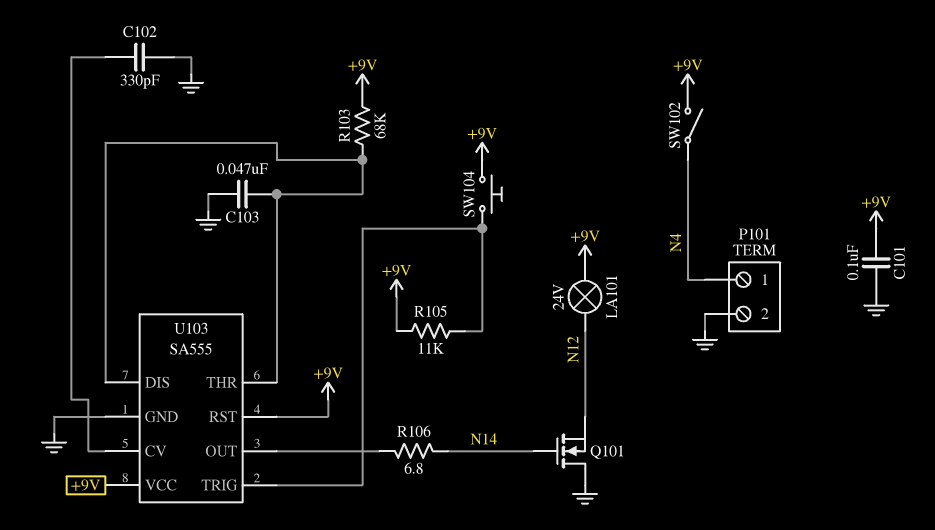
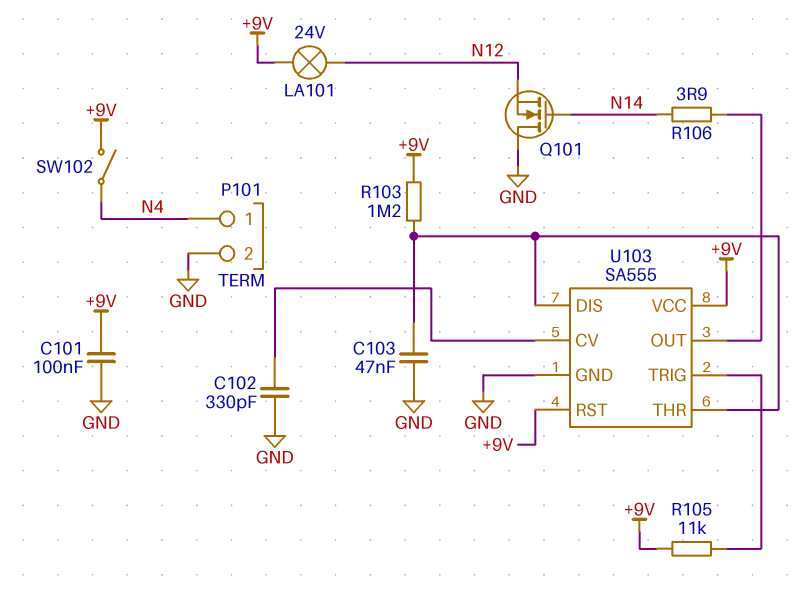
R103: 68k (+9V, U103/DIS) -> 1.2M (+9V, U103/DIS)
R106: 6.8 (N14, U103/OUT) -> 3.9 (N14, U103/OUT)
SW104: button (+9V, U103/TRIG) -> none

